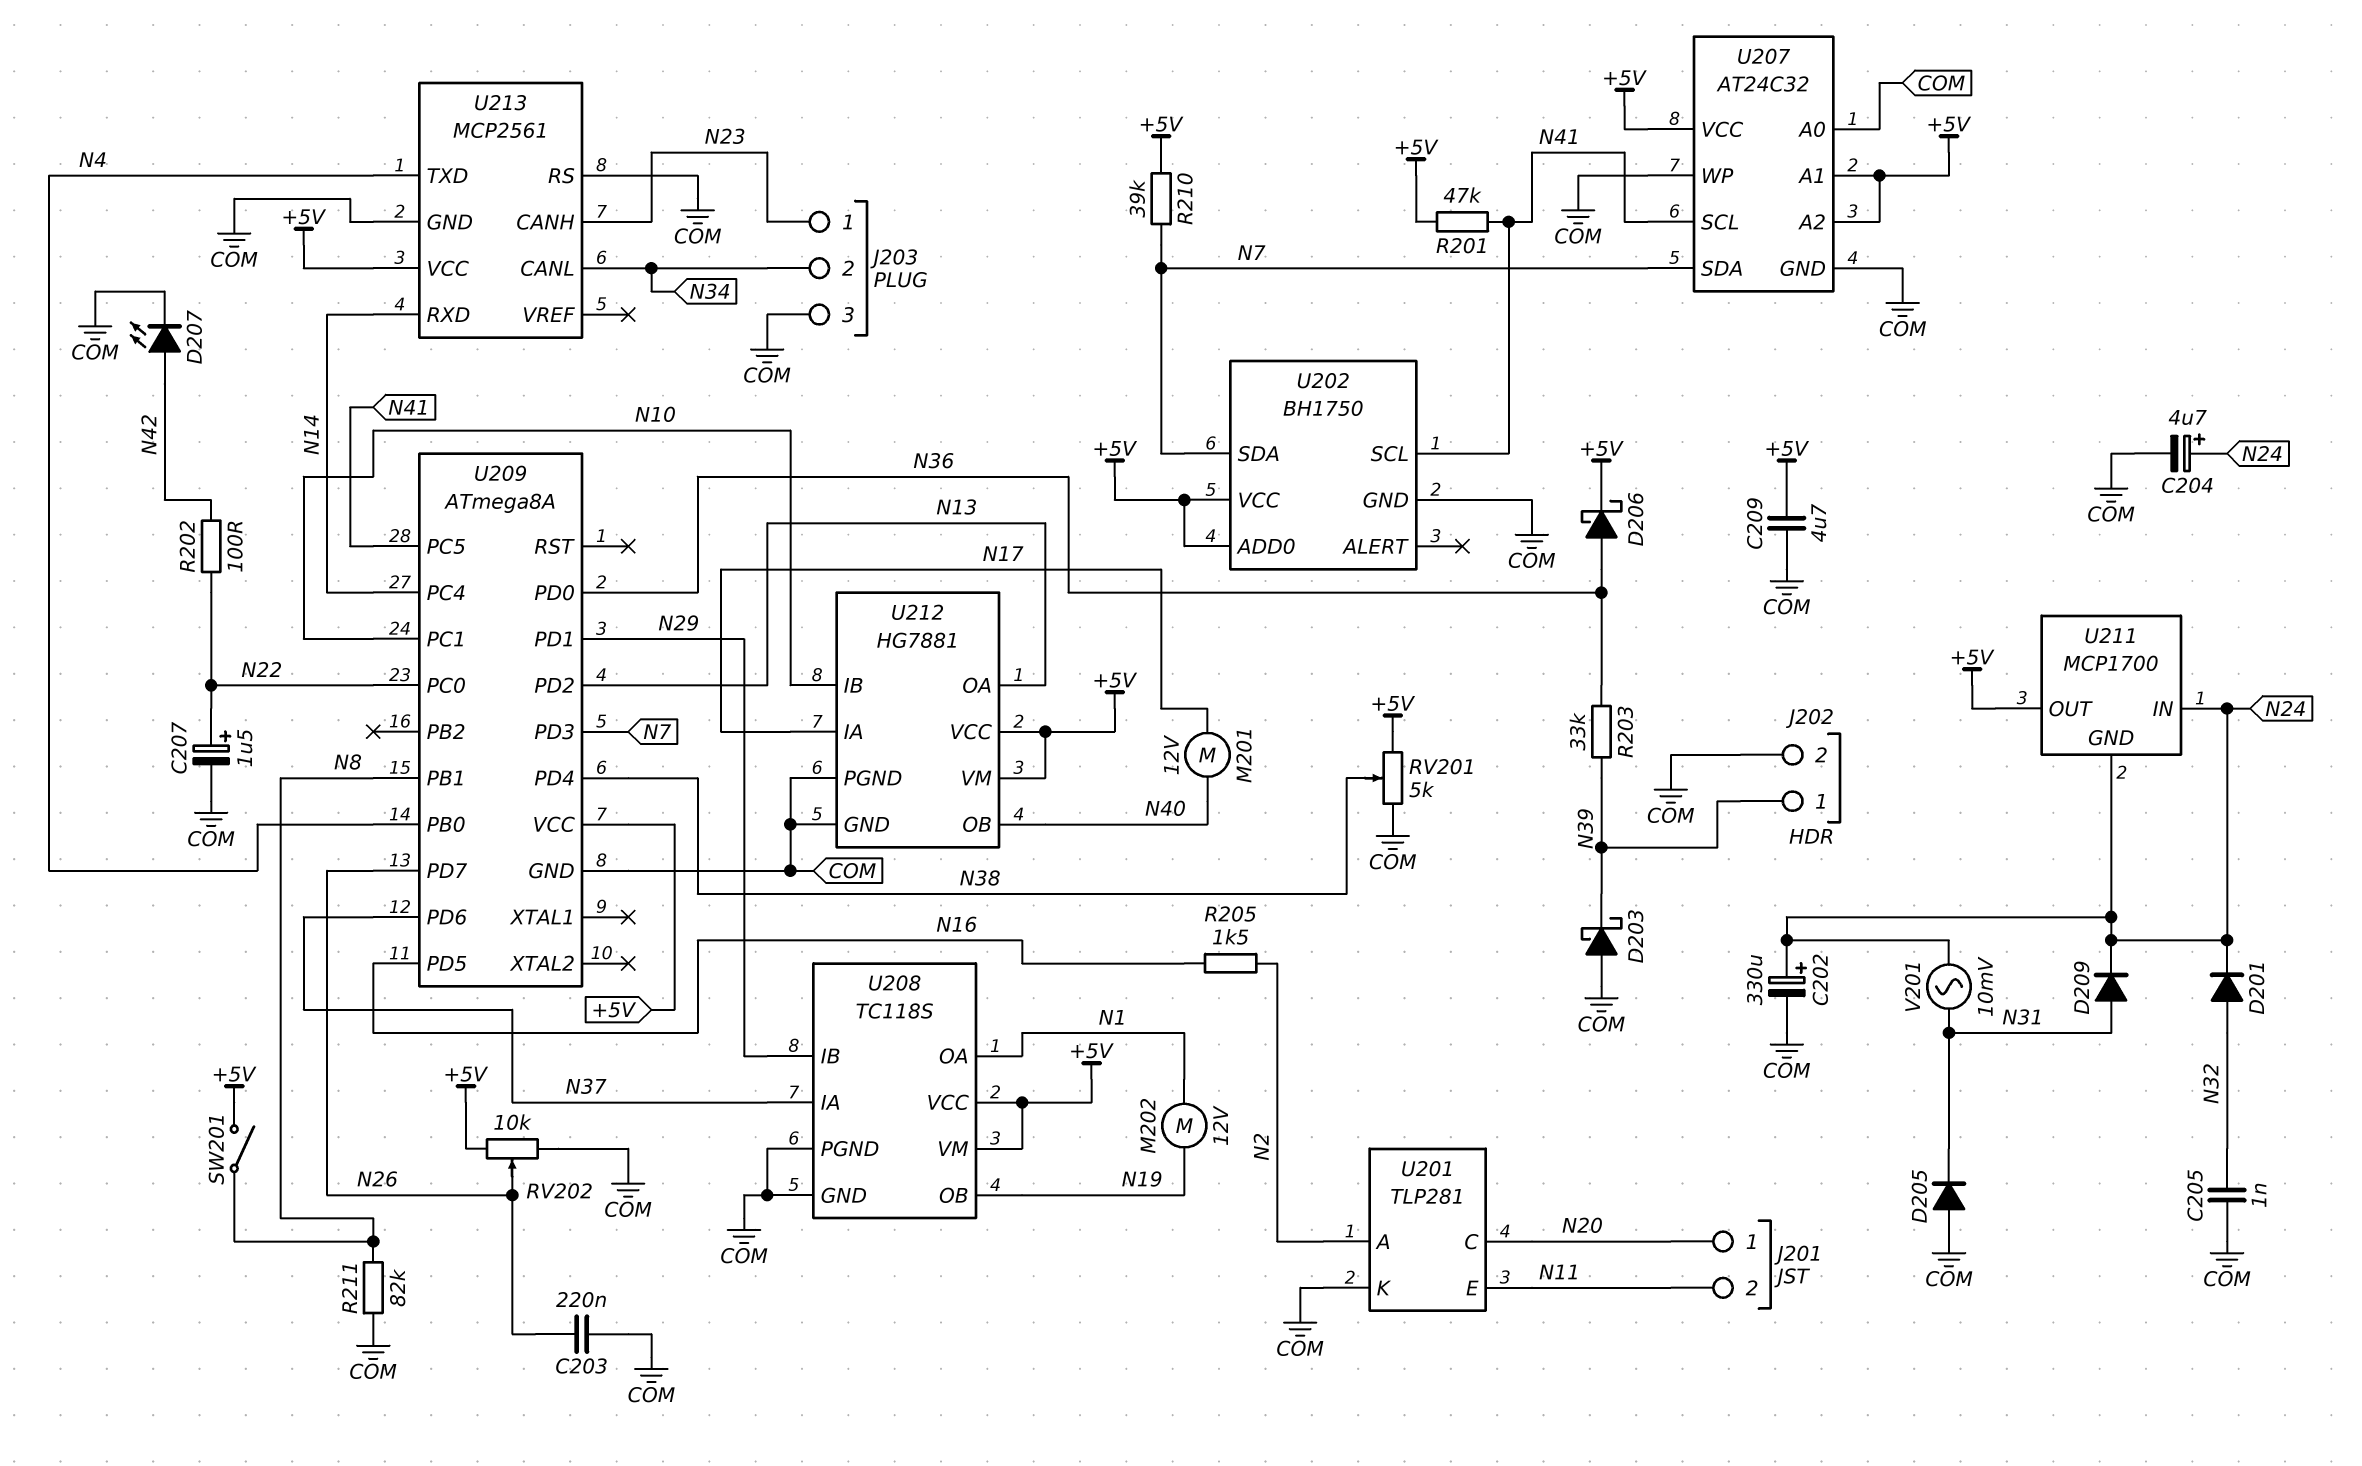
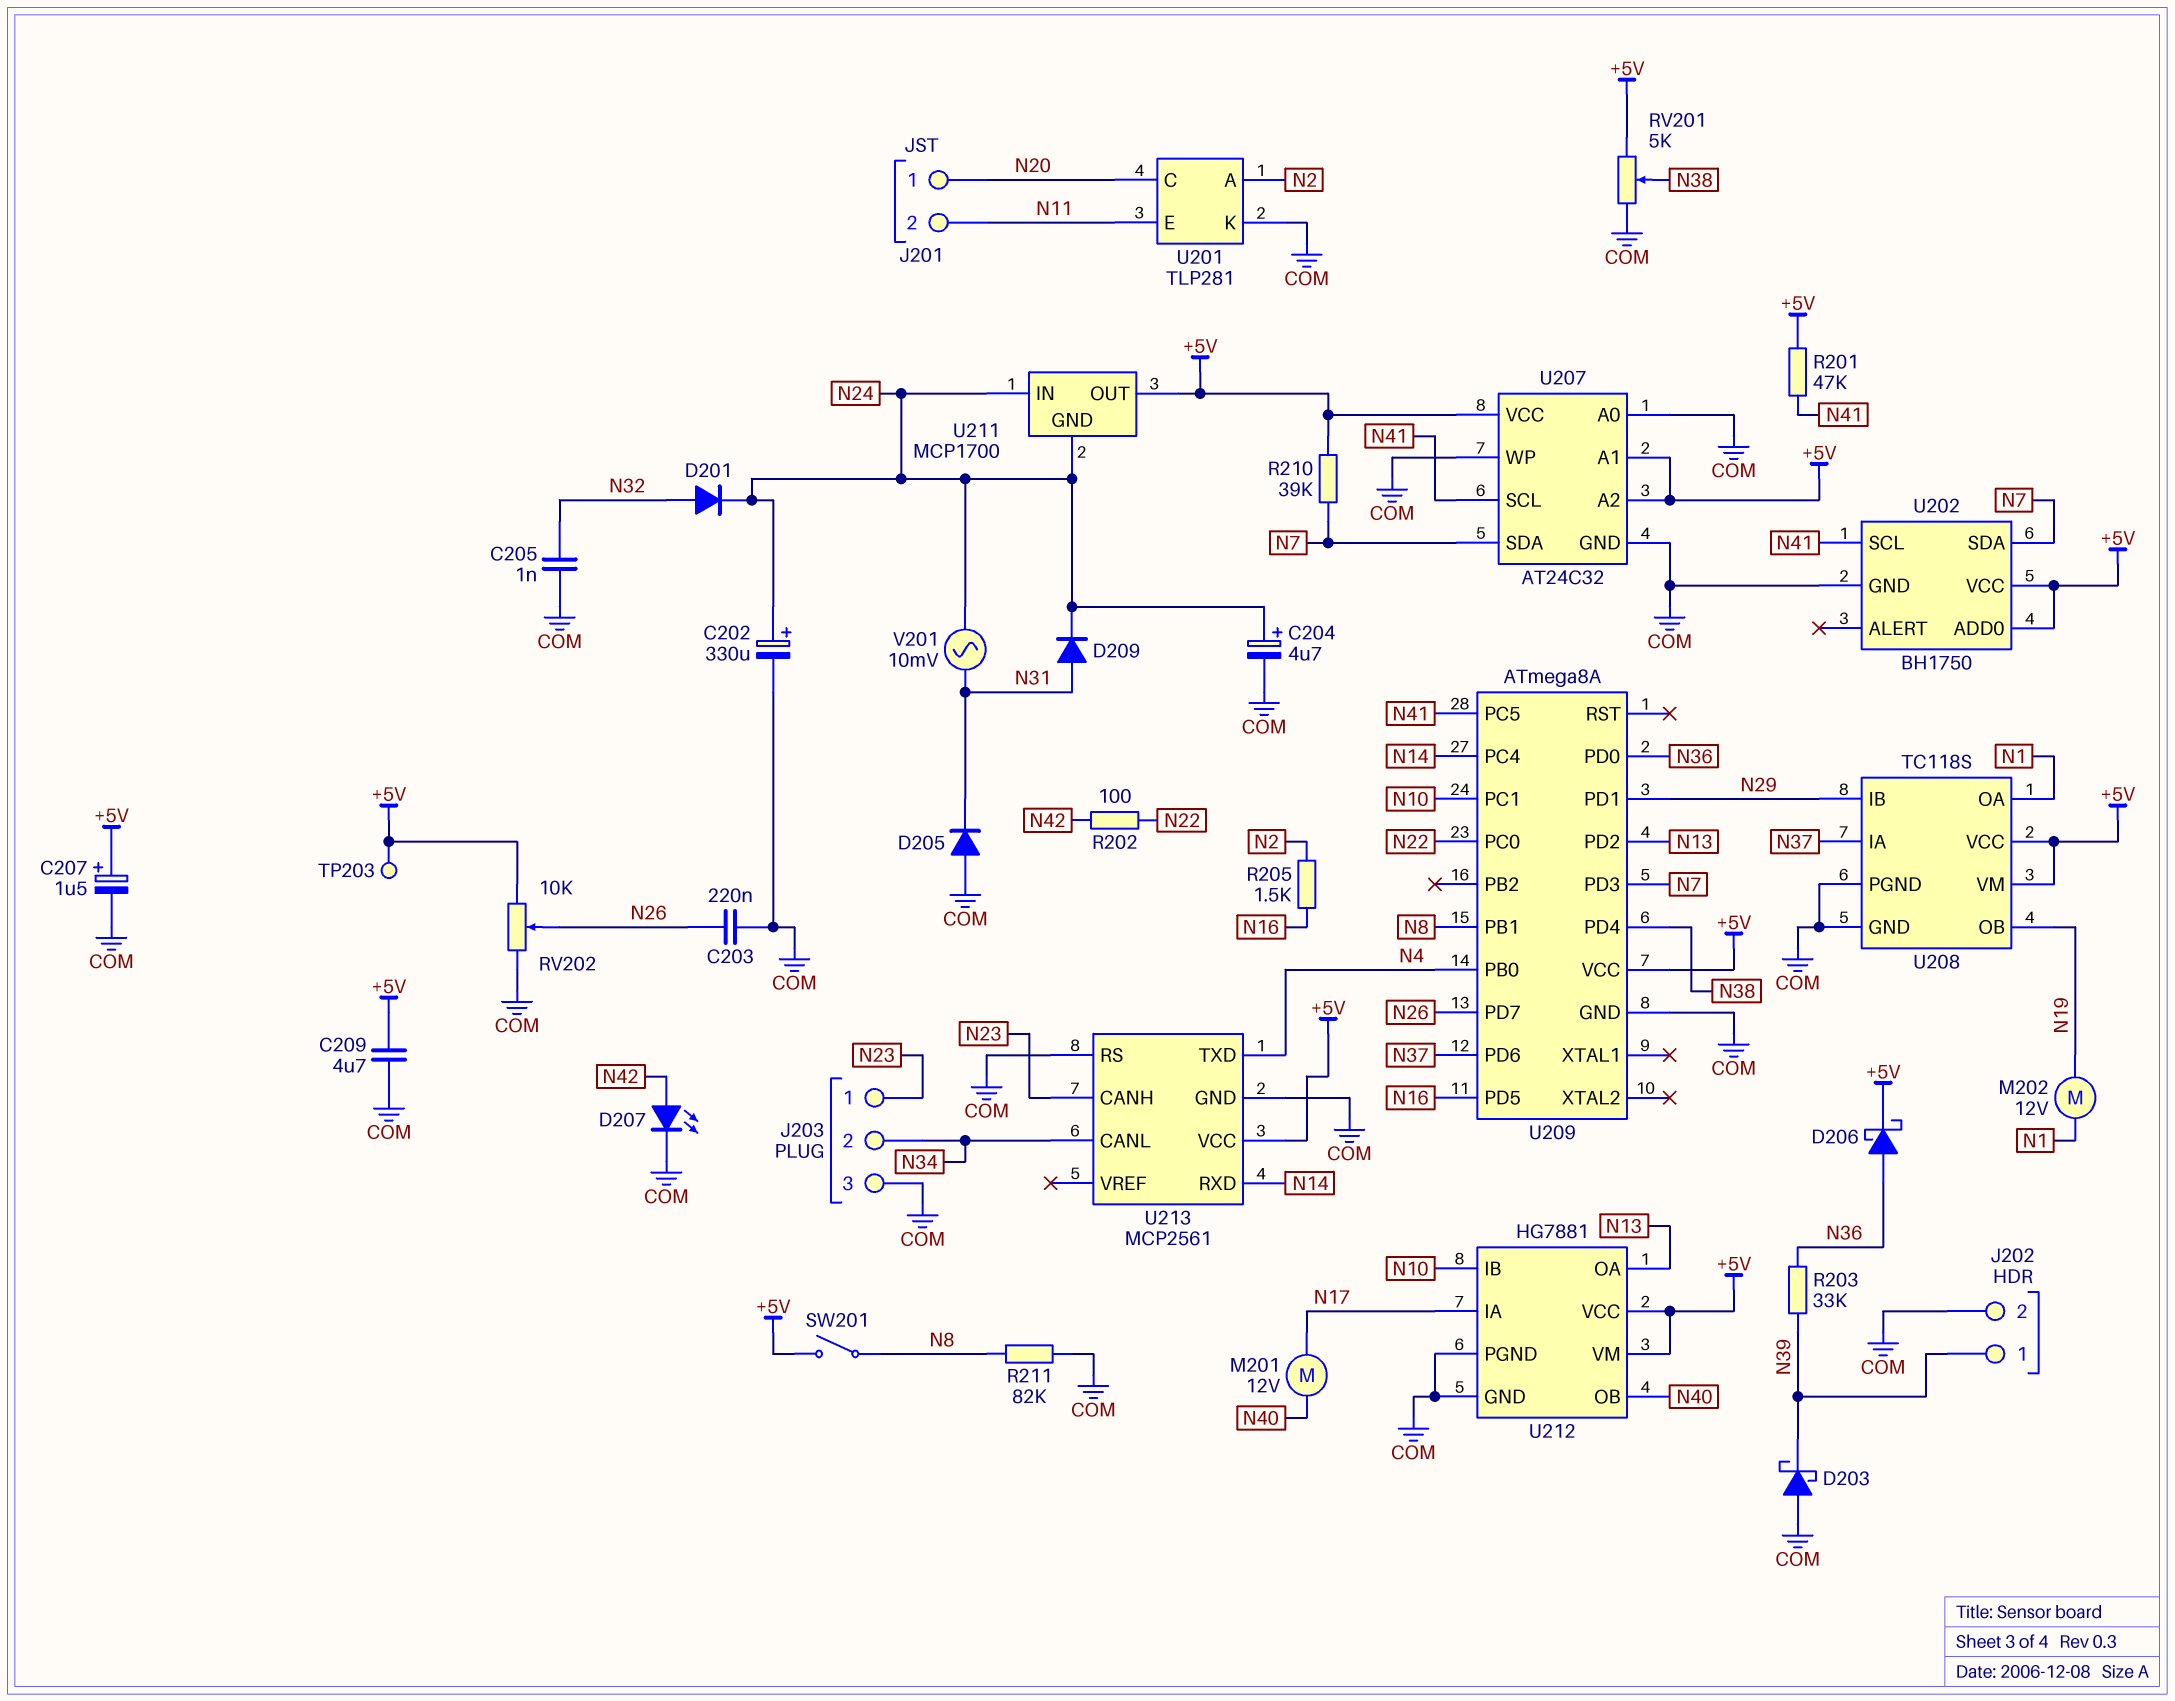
C207: 1.5uF (plus N22, minus COM) -> 1.5uF (plus +5V, minus COM)
TP203: none -> test point (+5V)

